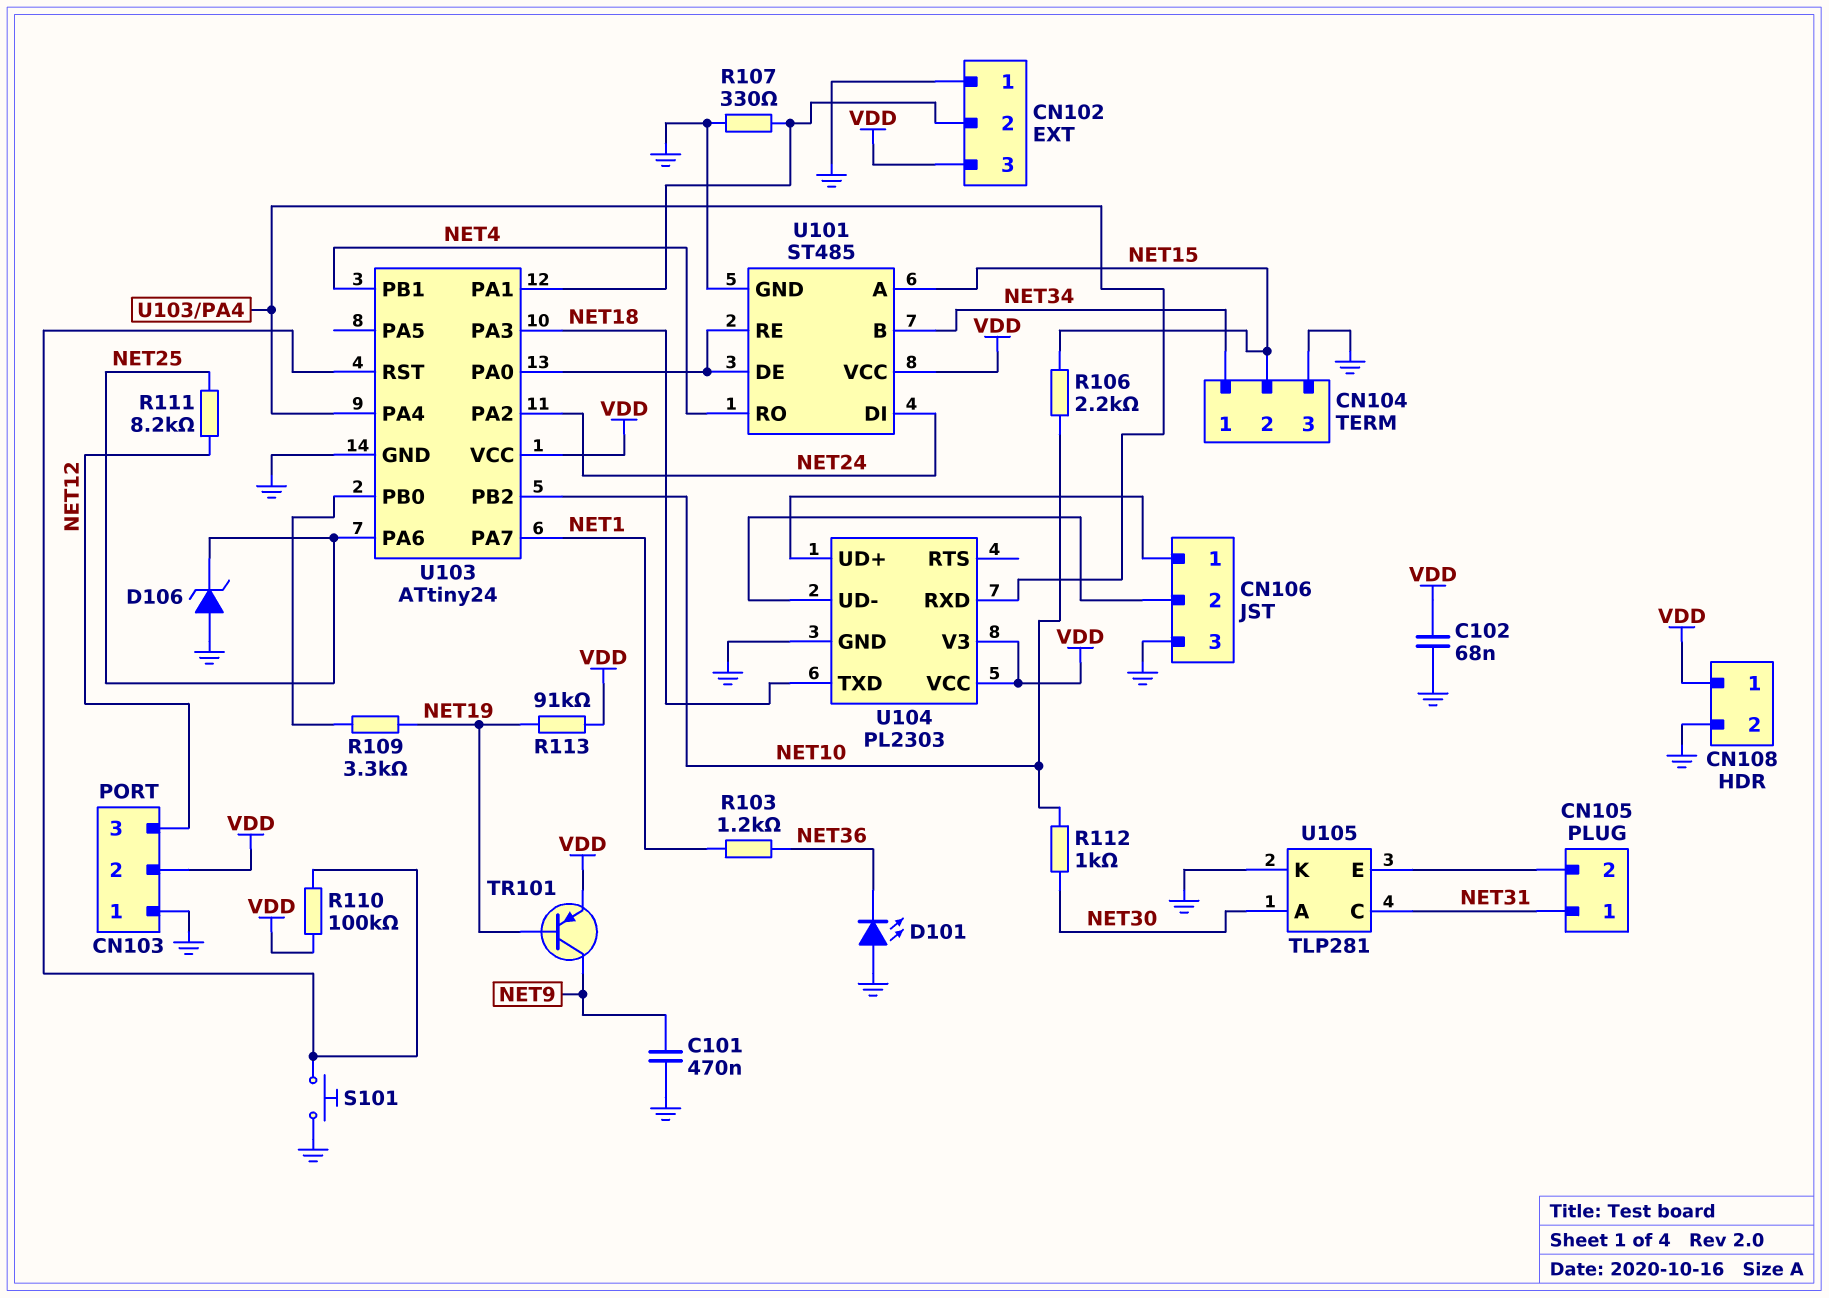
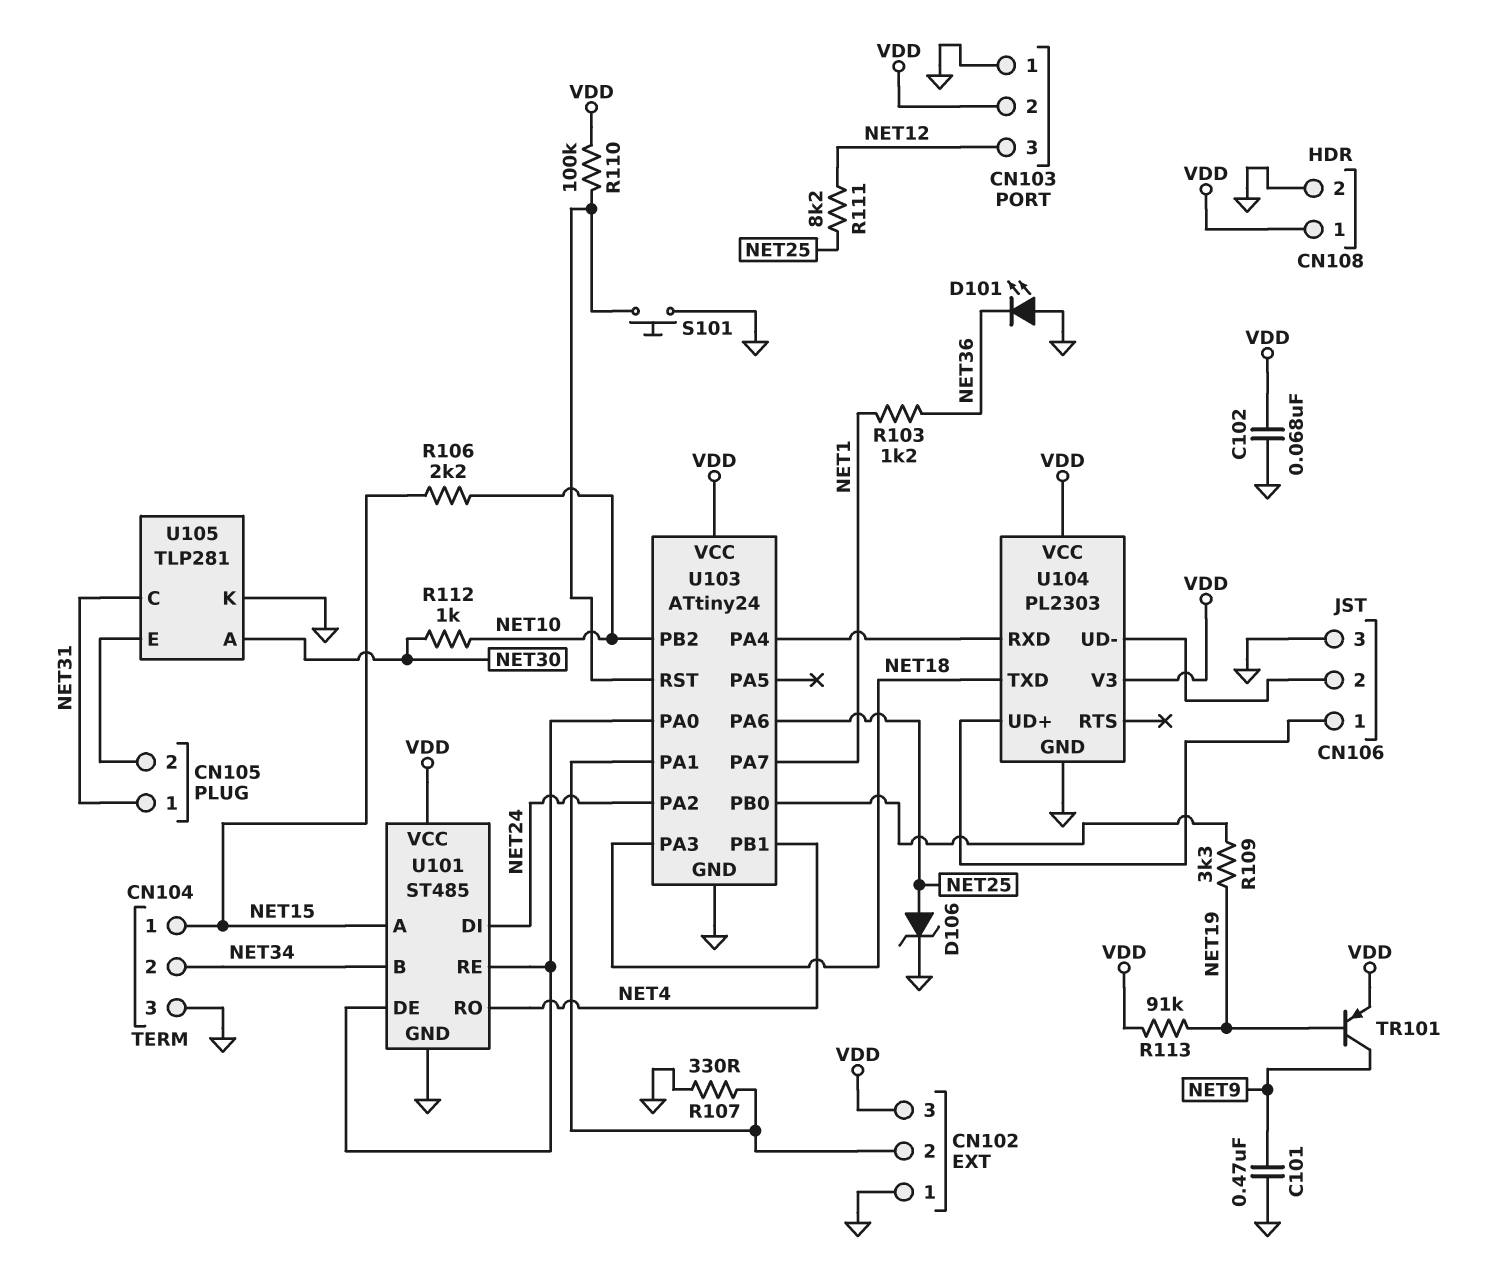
CN104 pin 1: NET34 -> NET15
CN104 pin 2: NET15 -> NET34
D106: zener (A GND, K NET25) -> zener (A NET25, K GND)

